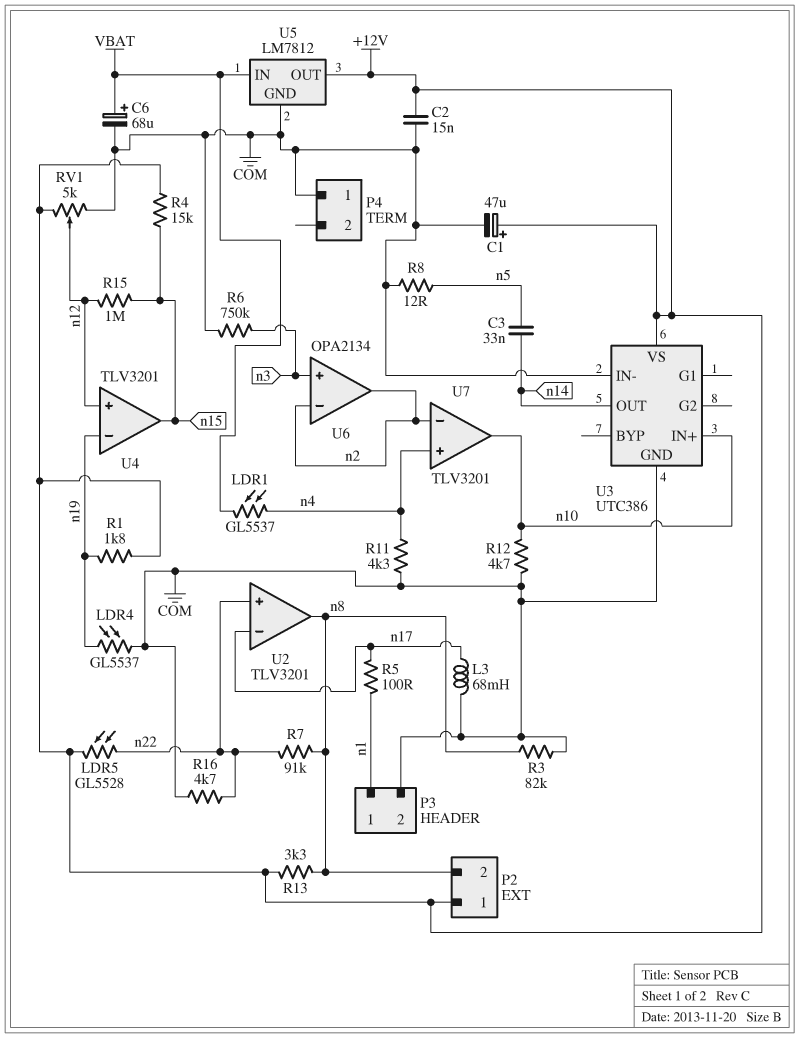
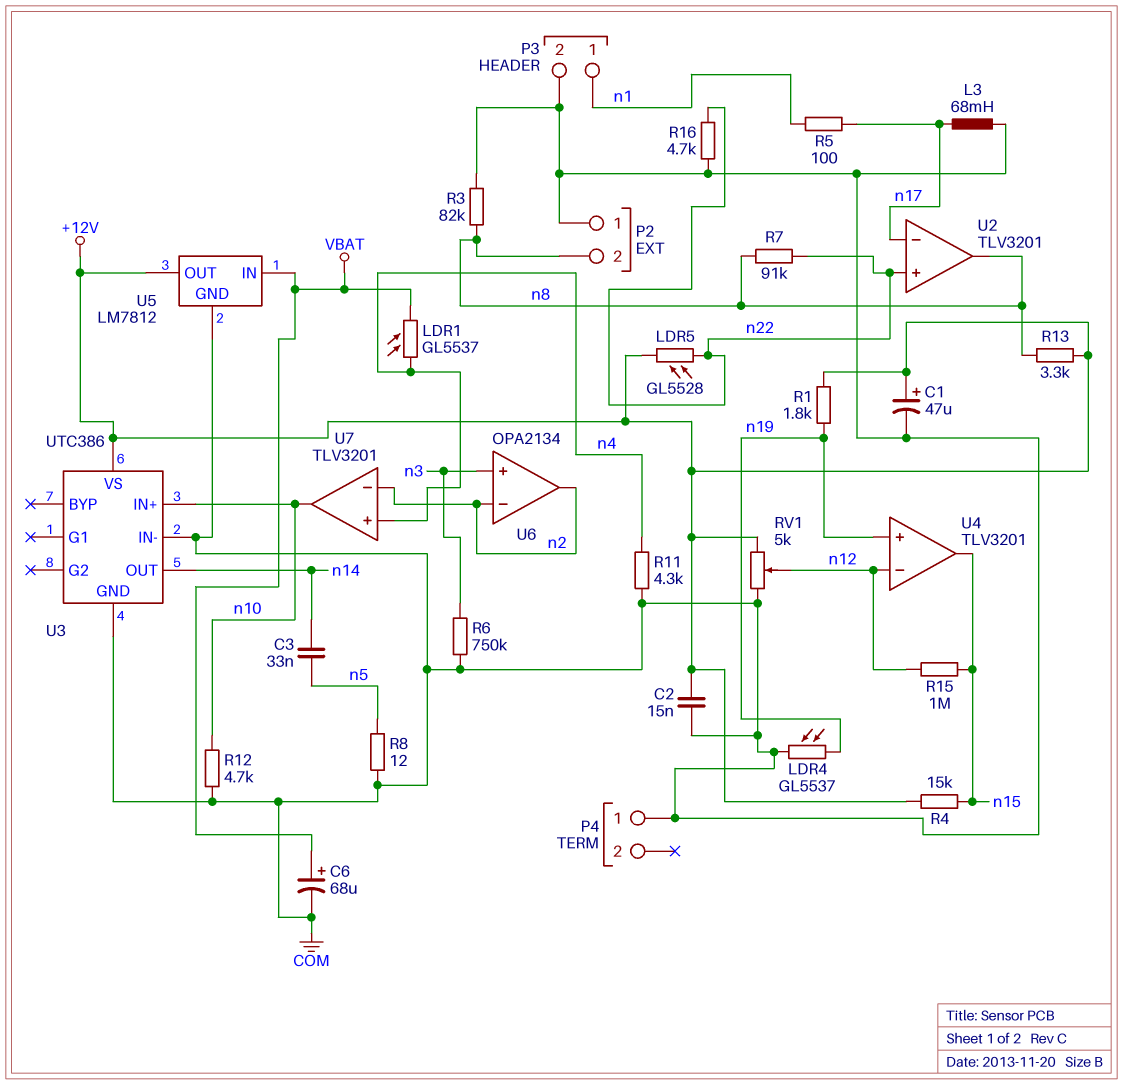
P2 pin 1: +12V -> COM
U4 pin in+: n12 -> n19
U4 pin in-: n19 -> n12

